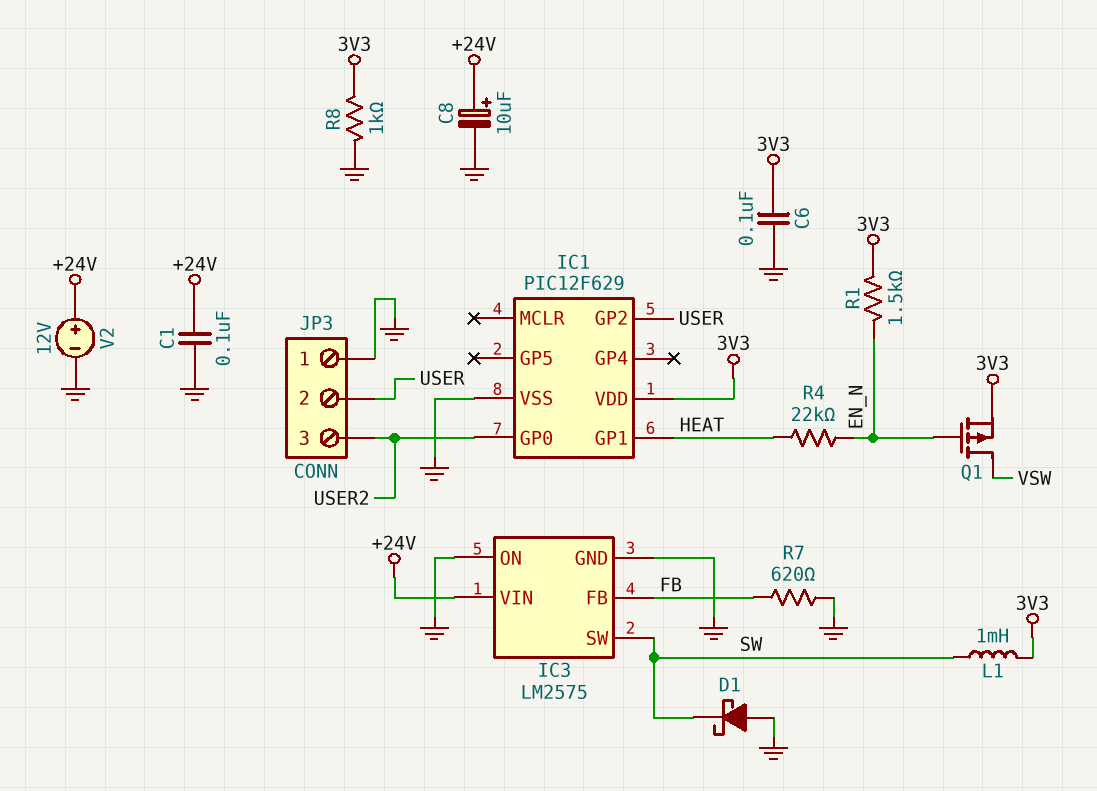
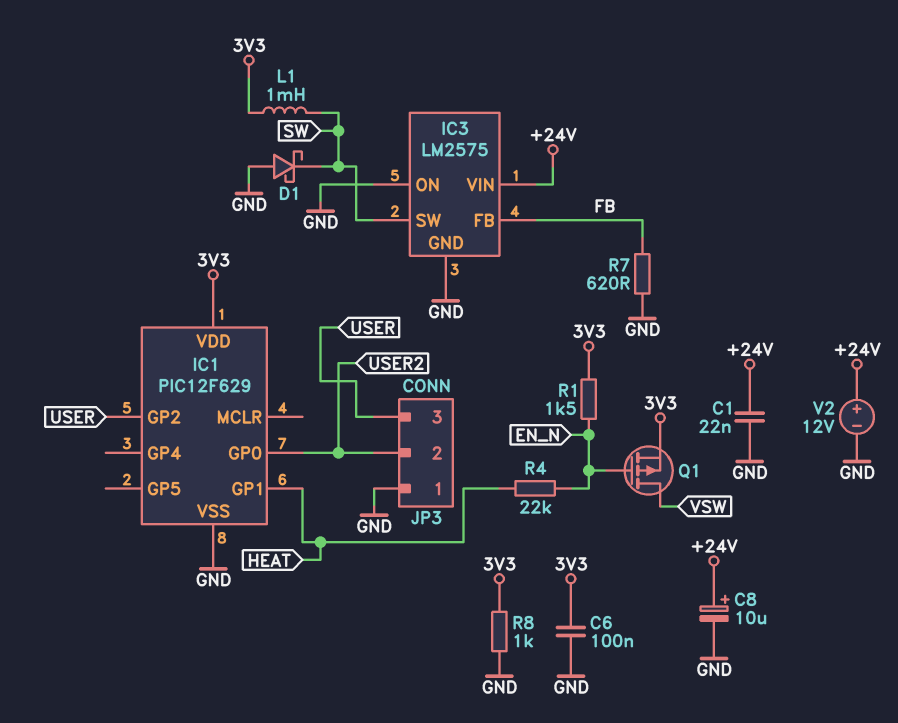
C1: 100nF (+24V, GND) -> 22nF (+24V, GND)
JP3 pin 2: USER -> USER2
JP3 pin 3: USER2 -> USER

